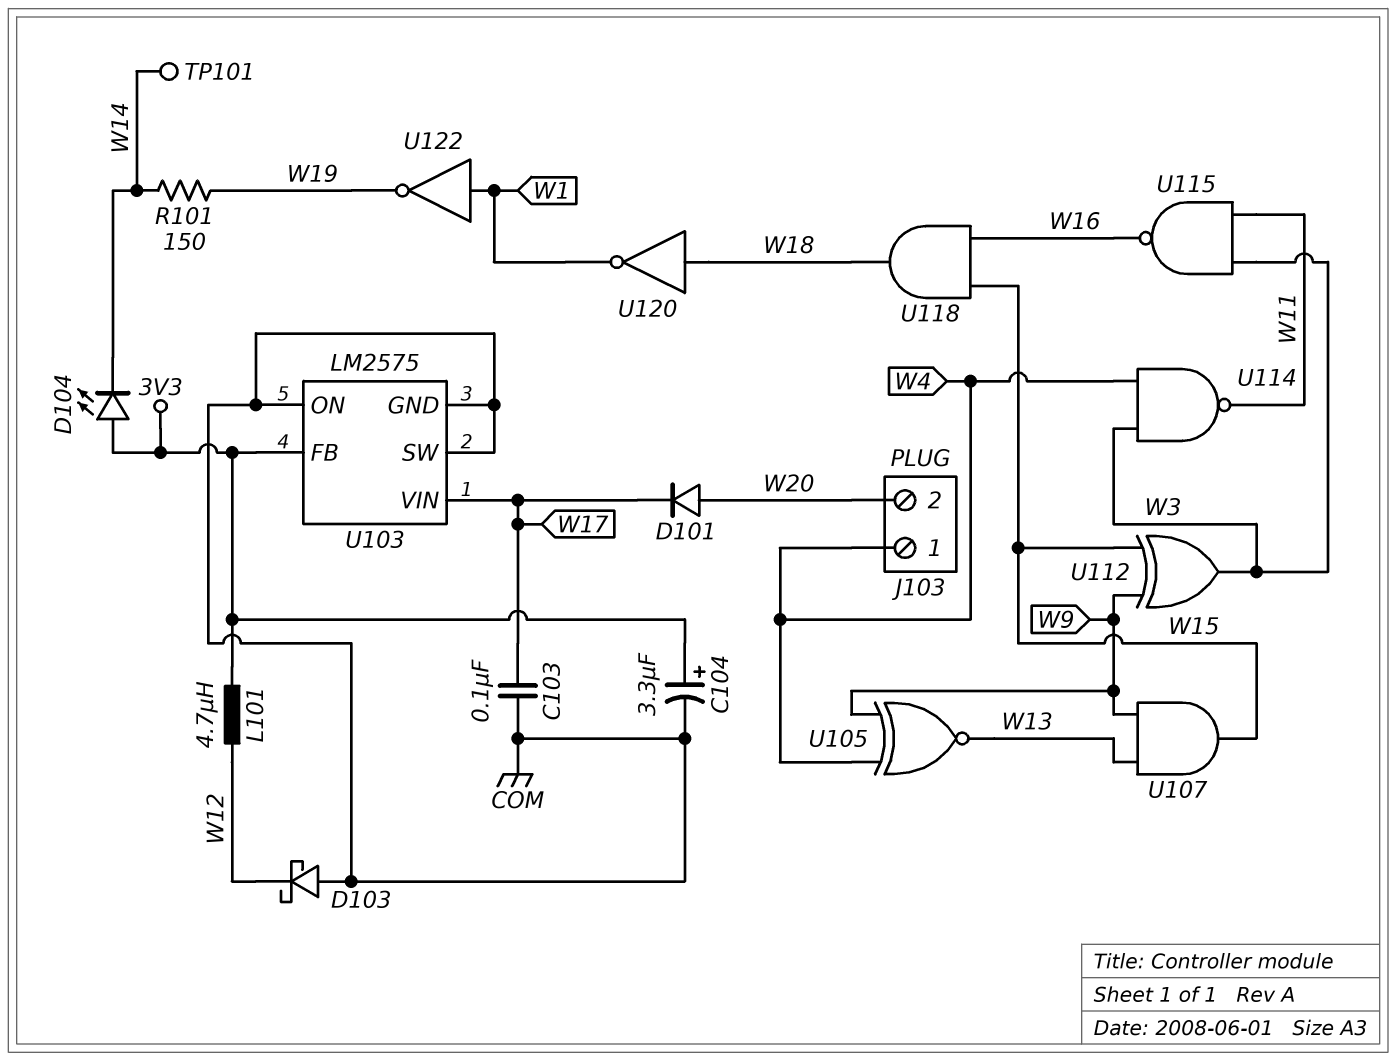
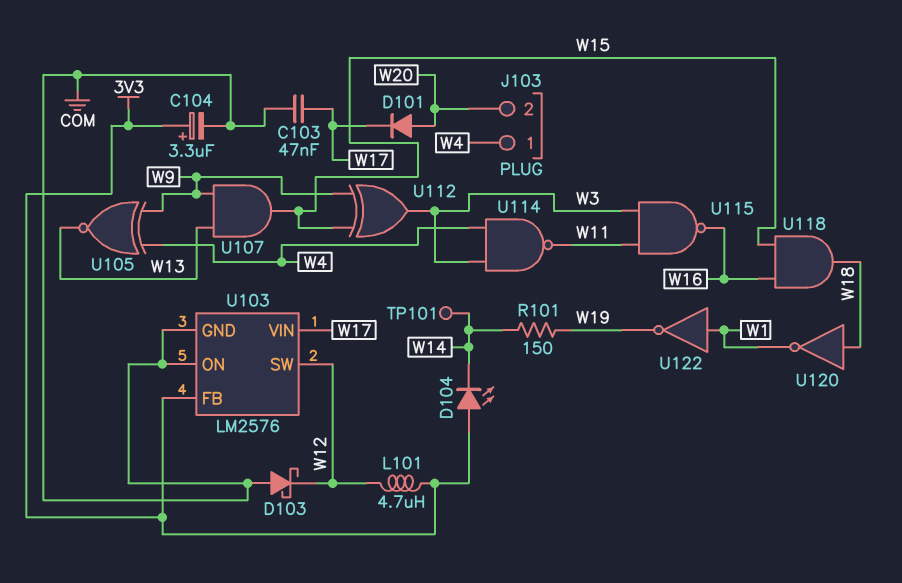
C103: 100nF (COM, W17) -> 47nF (COM, W17)
U103: LM2575 -> LM2576
U103 pin SW: COM -> W12

